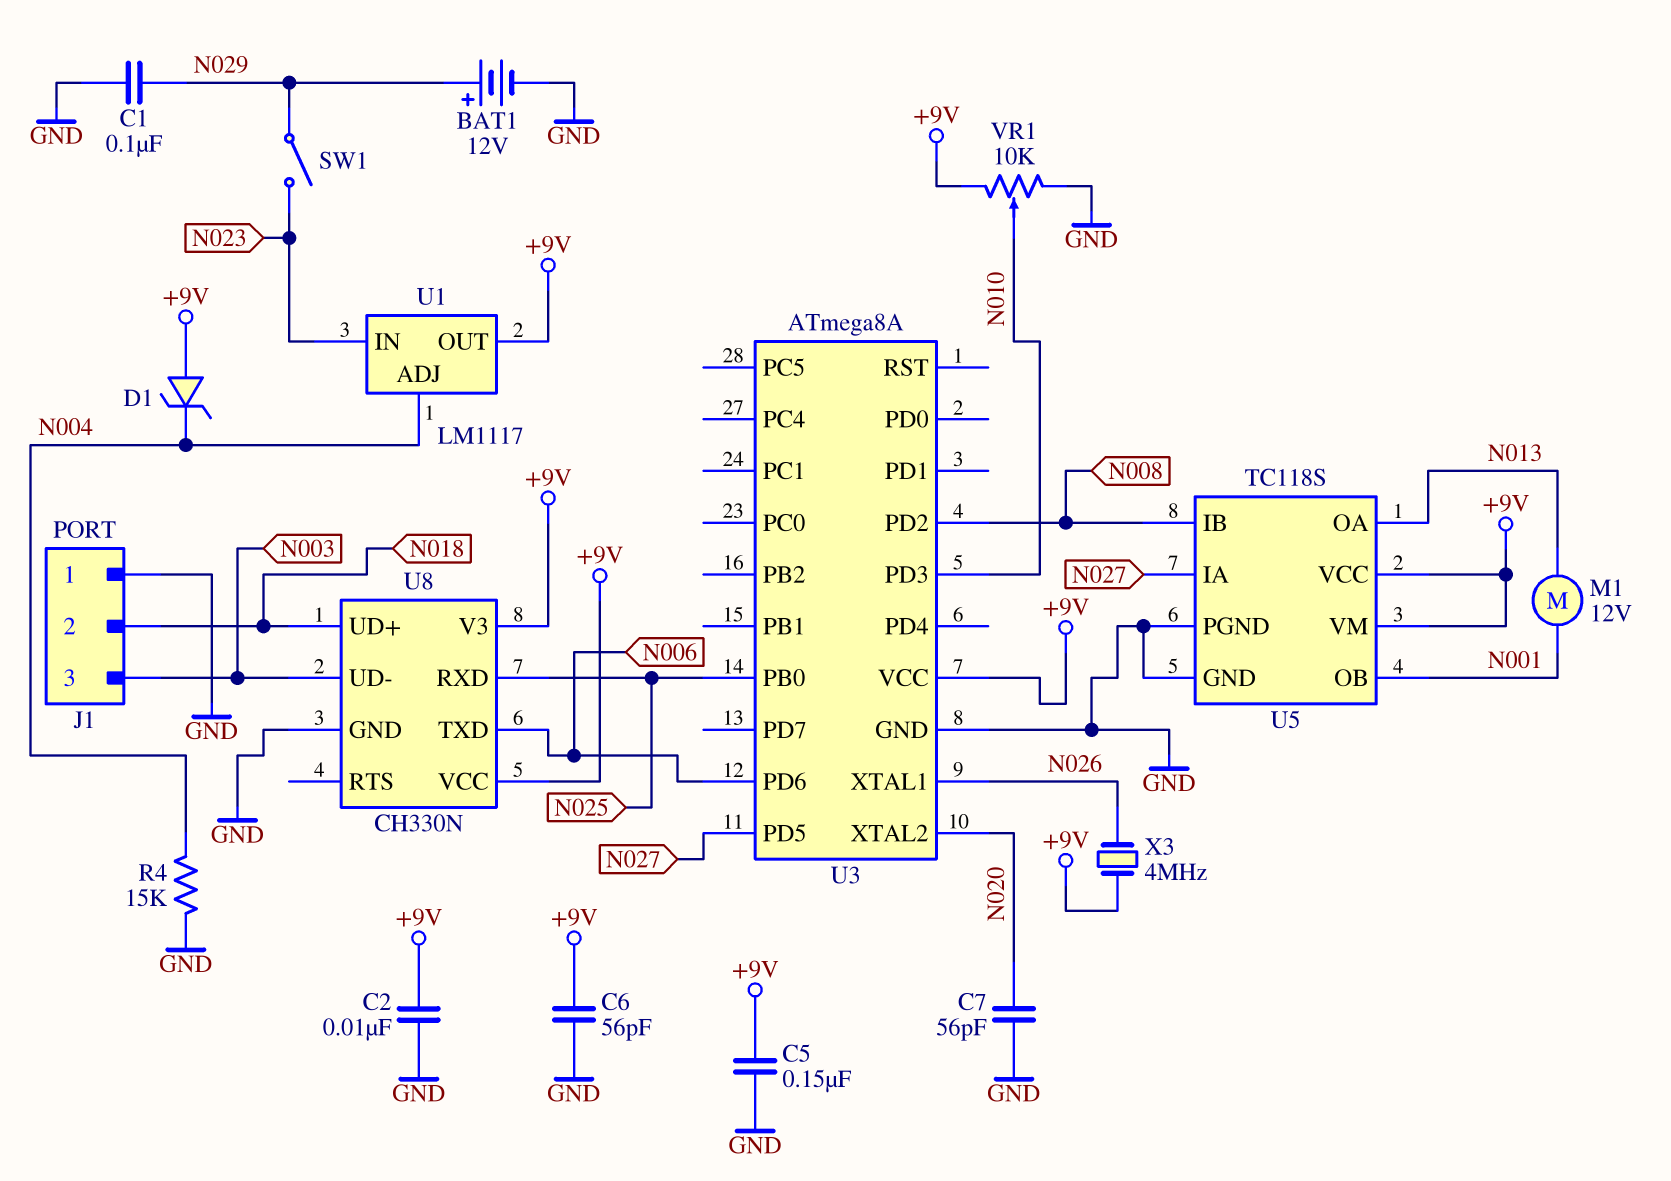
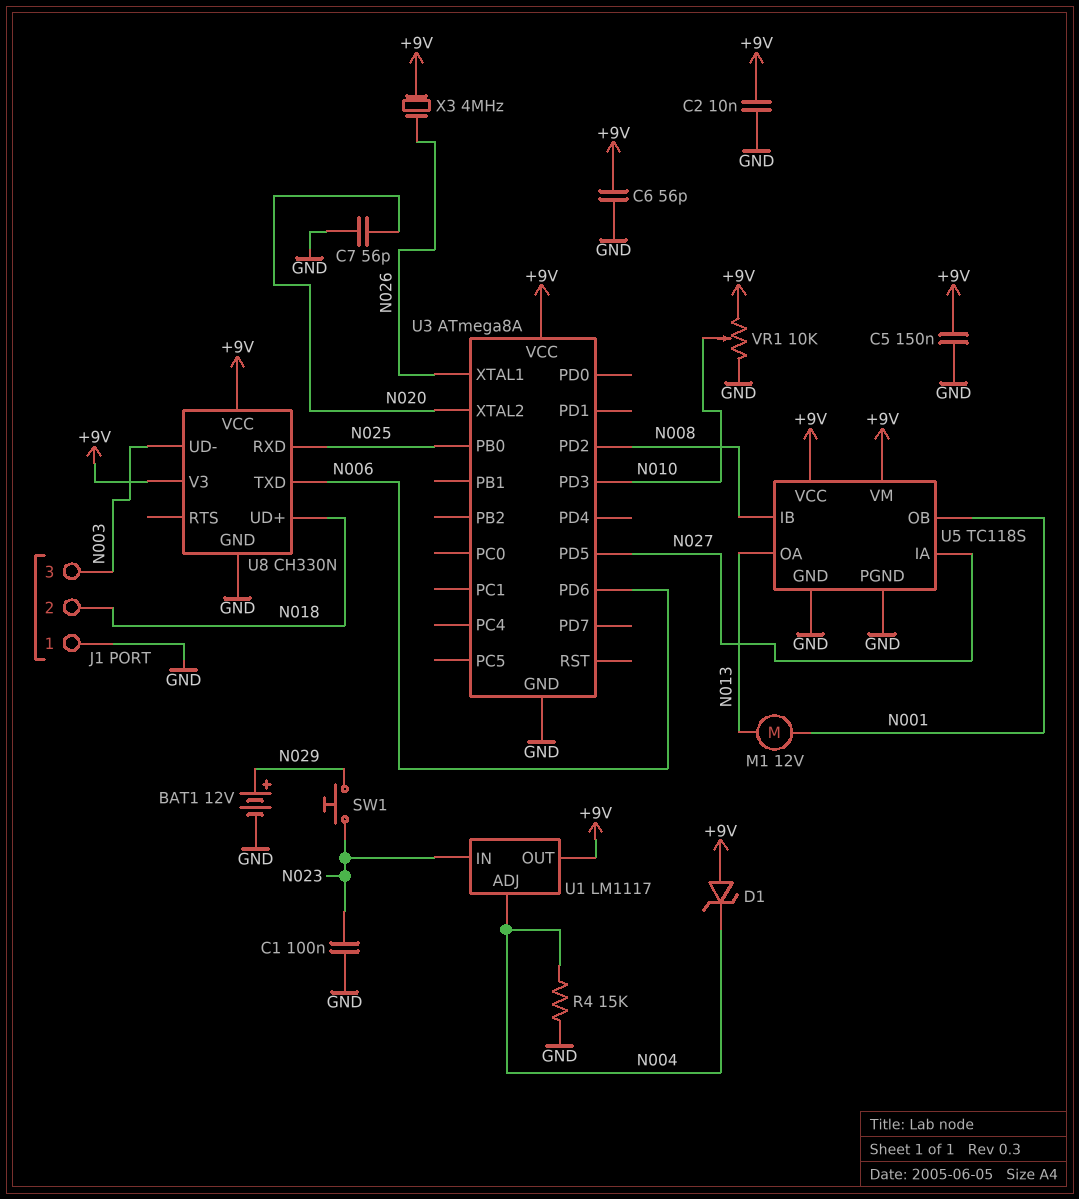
C1: 100nF (GND, N029) -> 100nF (GND, N023)
SW1: switch (N023, N029) -> button (N023, N029)

